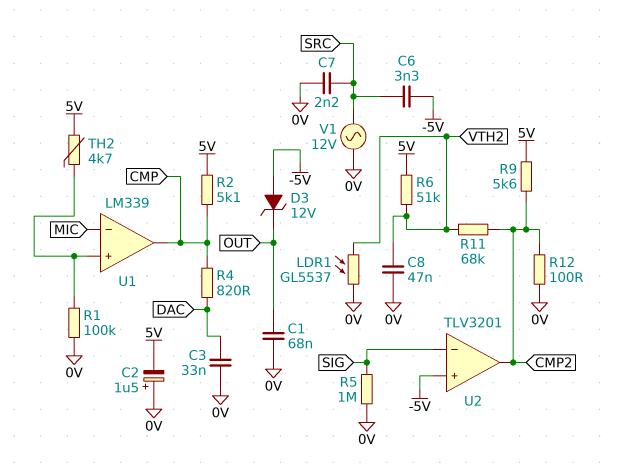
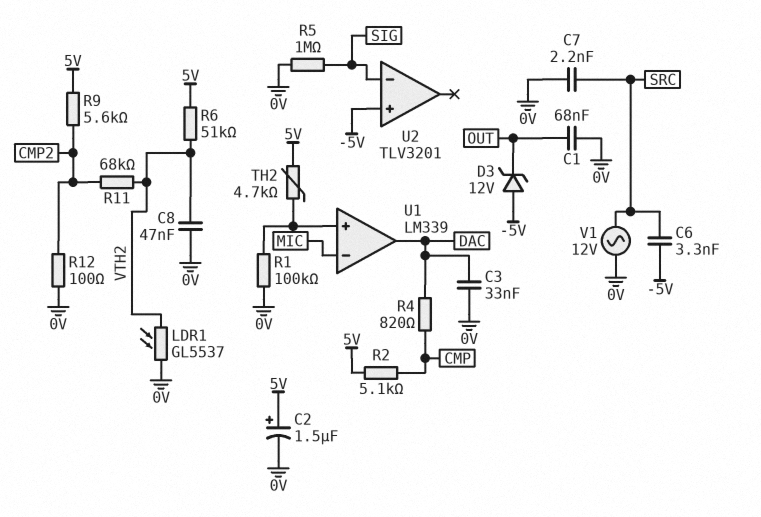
C2: 1.5uF (plus 0V, minus 5V) -> 1.5uF (plus 5V, minus 0V)
U1 pin out: CMP -> DAC
U2 pin out: CMP2 -> none

